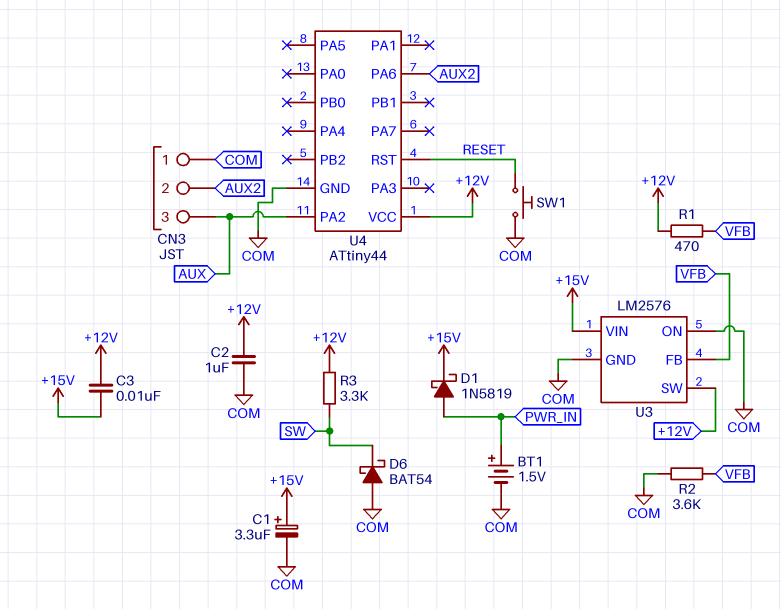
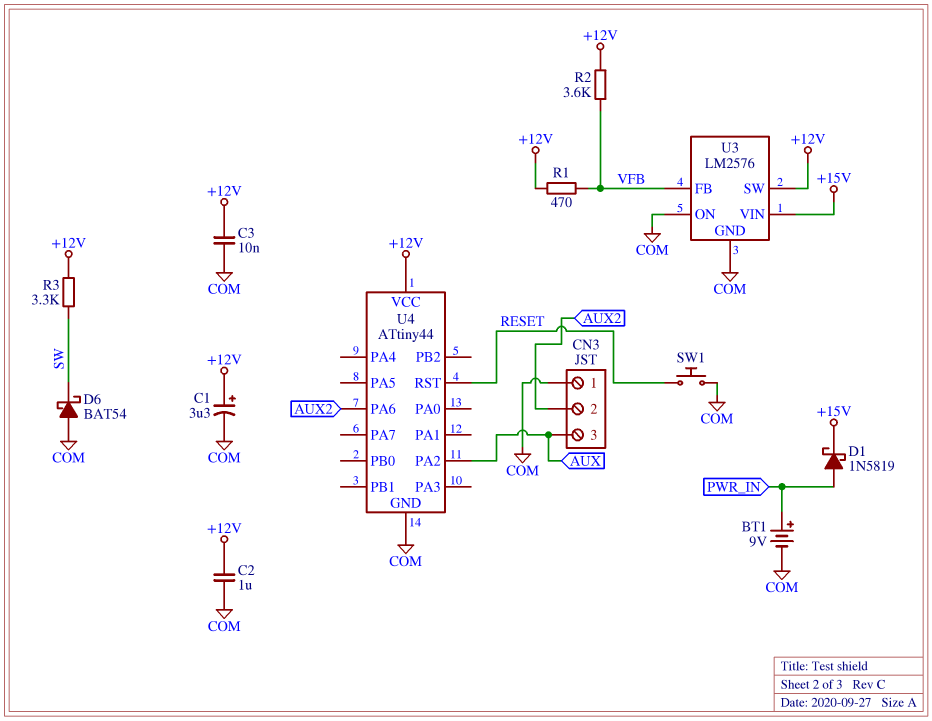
BT1: 1.5V (plus PWR_IN, minus COM) -> 9V (plus PWR_IN, minus COM)
C1: 3.3uF (plus +15V, minus COM) -> 3.3uF (plus +12V, minus COM)
C3: 10nF (+12V, +15V) -> 10nF (+12V, COM)
R2: 3.6k (COM, VFB) -> 3.6k (+12V, VFB)

